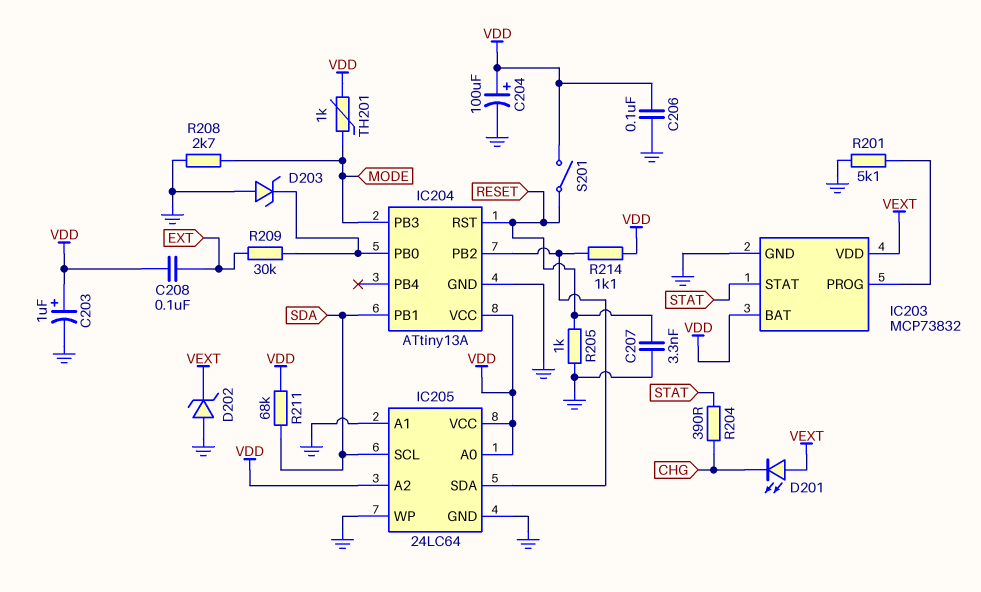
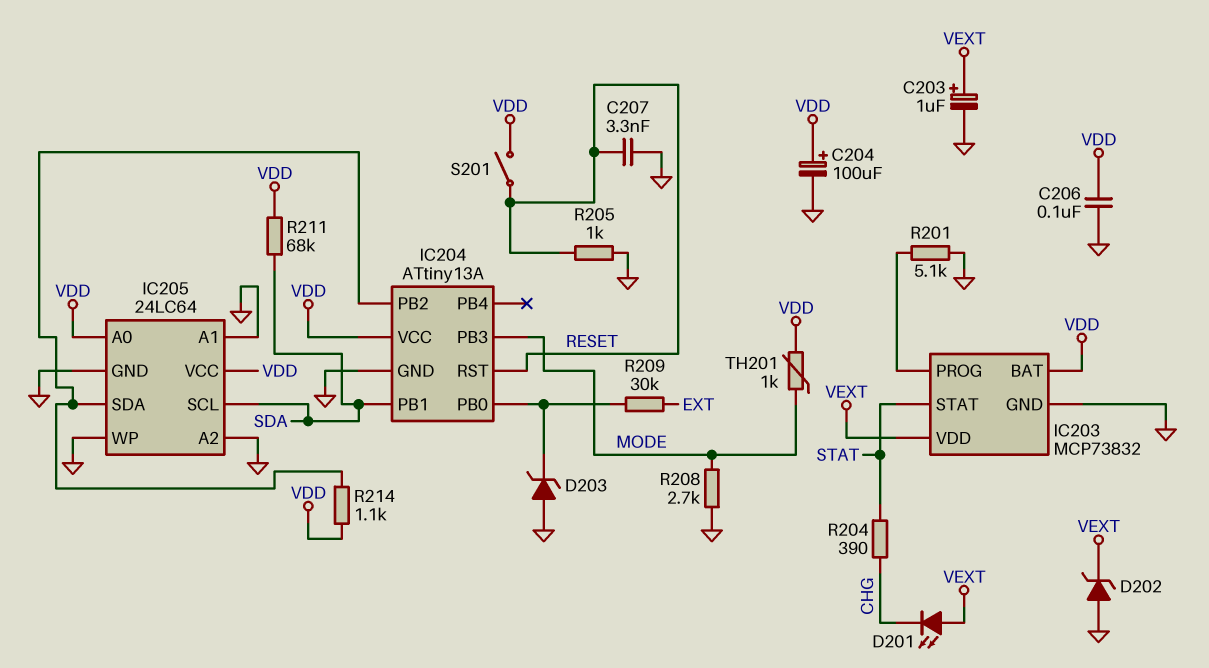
C203: 1uF (plus VDD, minus GND) -> 1uF (plus VEXT, minus GND)
C208: 100nF (EXT, VDD) -> none
IC205 pin A2: VDD -> GND

